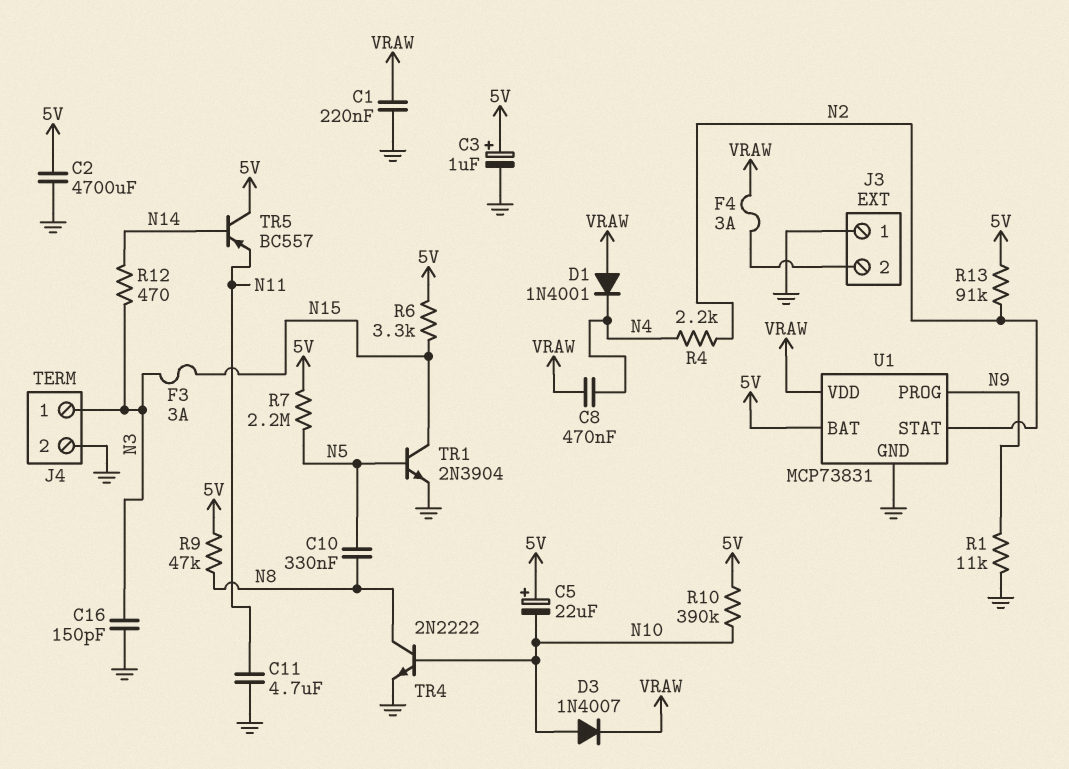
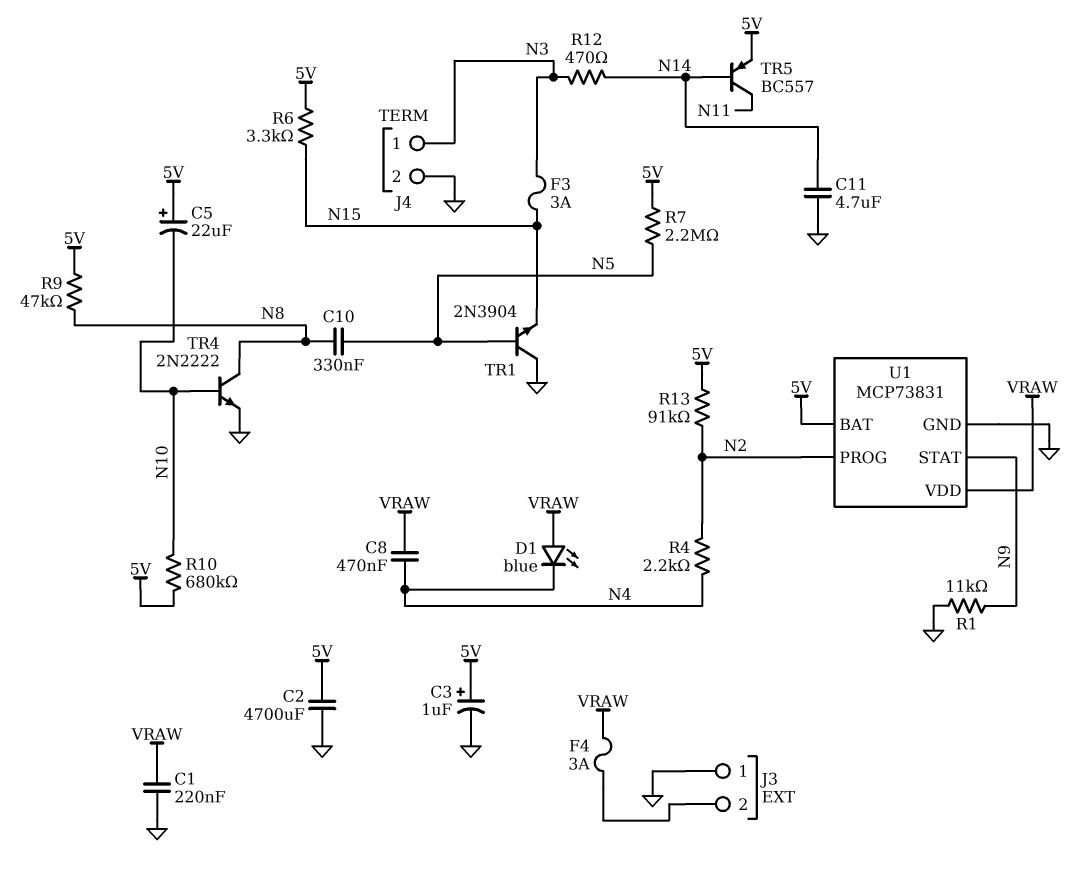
C11: 4.7uF (GND, N11) -> 4.7uF (GND, N14)
C16: 150pF (GND, N3) -> none
D1: diode 1N4001 (A VRAW, K N4) -> LED blue (A VRAW, K N4)
D3: diode 1N4007 (A N10, K VRAW) -> none
R10: 390k (5V, N10) -> 680k (5V, N10)
TR1: NPN 2N3904 (B N5, C N15, E GND) -> NPN 2N3904 (B N5, C GND, E N15)
TR5: PNP BC557 (B N14, C 5V, E N11) -> PNP BC557 (B N14, C N11, E 5V)
U1 pin PROG: N9 -> N2
U1 pin STAT: N2 -> N9

